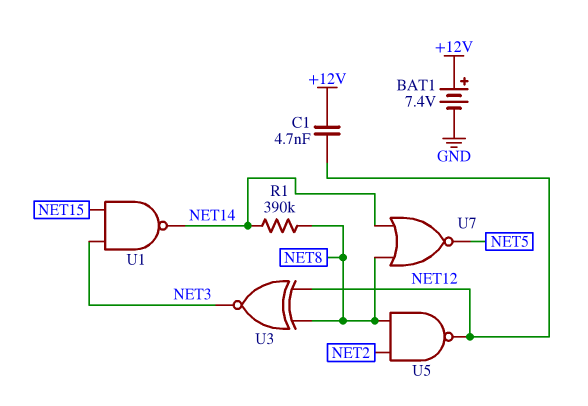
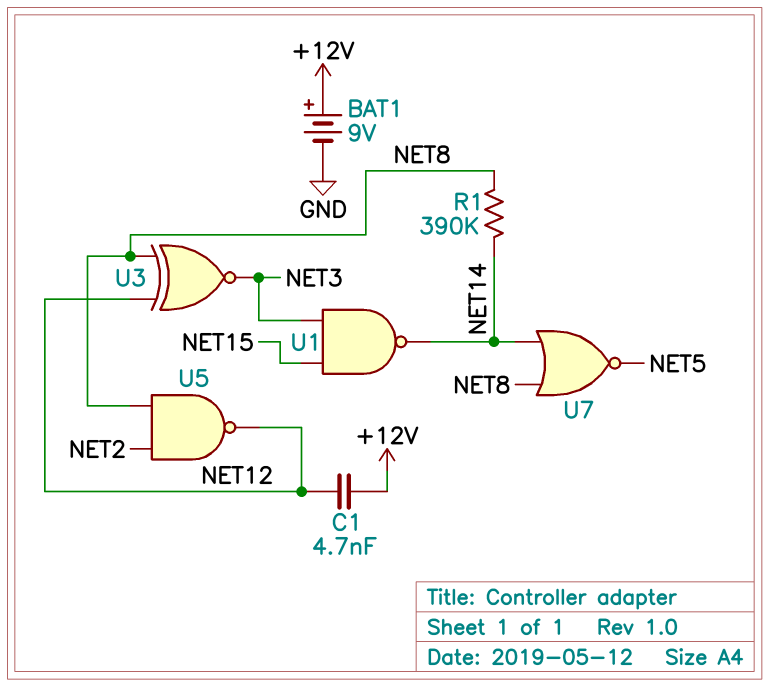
BAT1: 7.4V (plus +12V, minus GND) -> 9V (plus +12V, minus GND)

